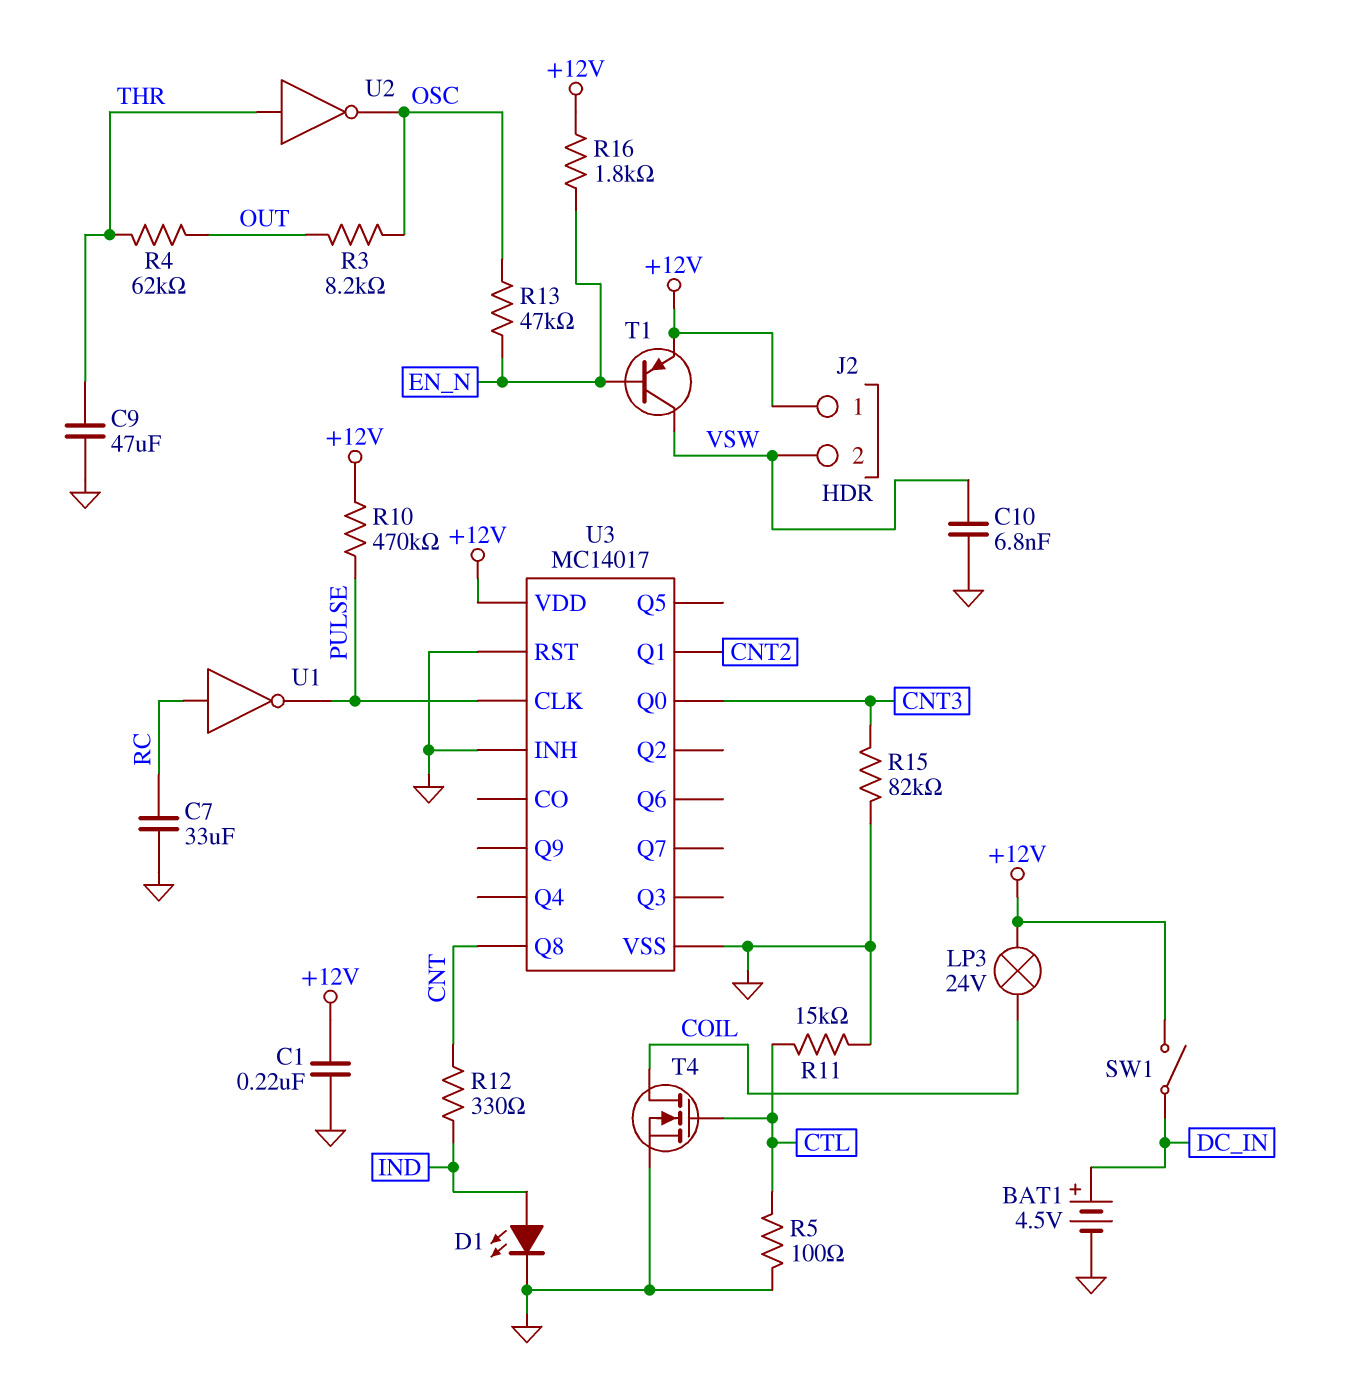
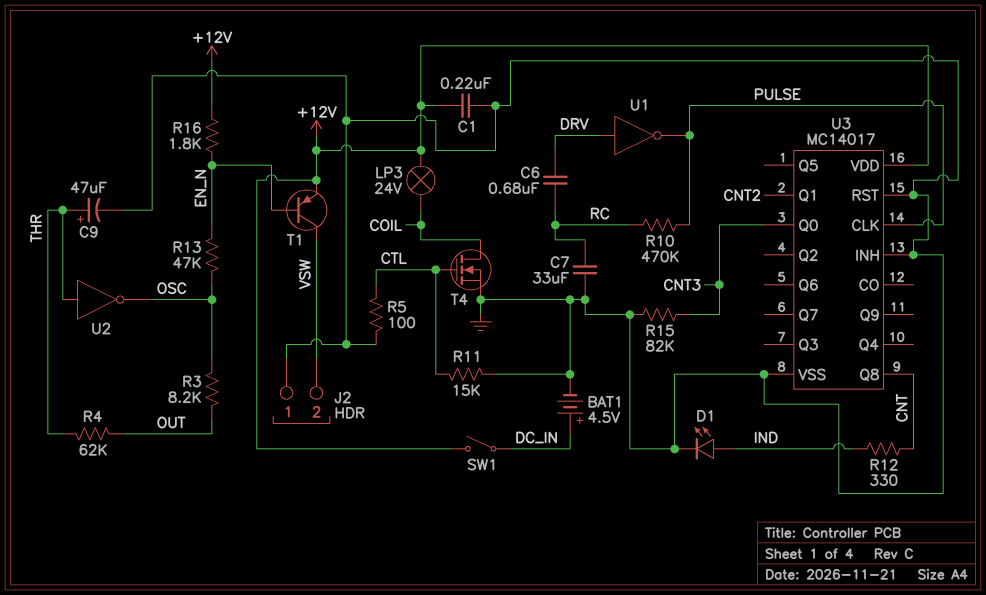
C6: none -> 680nF (DRV, RC)
C9: 47uF (GND, THR) -> 47uF (plus THR, minus GND)
C10: 6.8nF (GND, VSW) -> none
J2 pin 1: +12V -> GND
R10: 470k (+12V, PULSE) -> 470k (PULSE, RC)
U1: NOT (in RC, out PULSE) -> NOT (in DRV, out PULSE)

